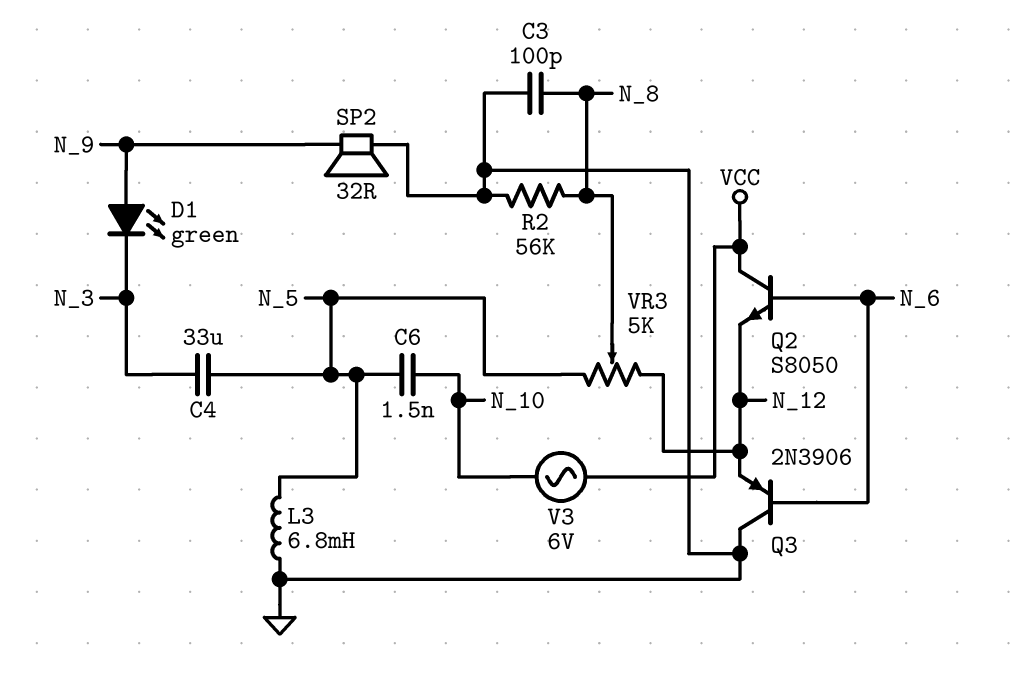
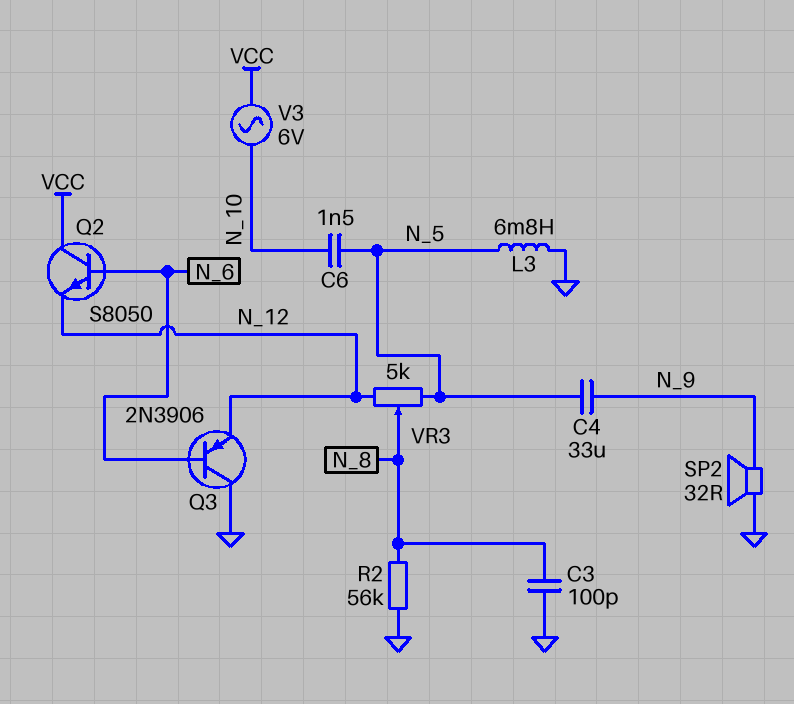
C4: 33uF (N_3, N_5) -> 33uF (N_5, N_9)
D1: LED green (A N_9, K N_3) -> none

